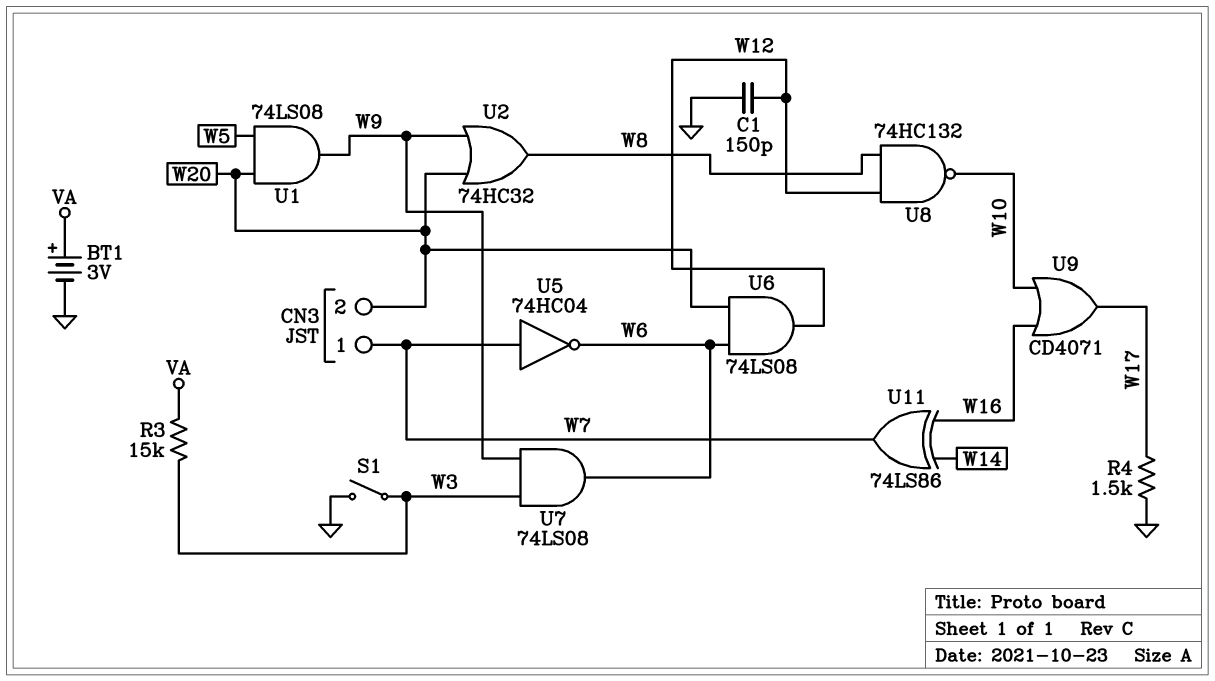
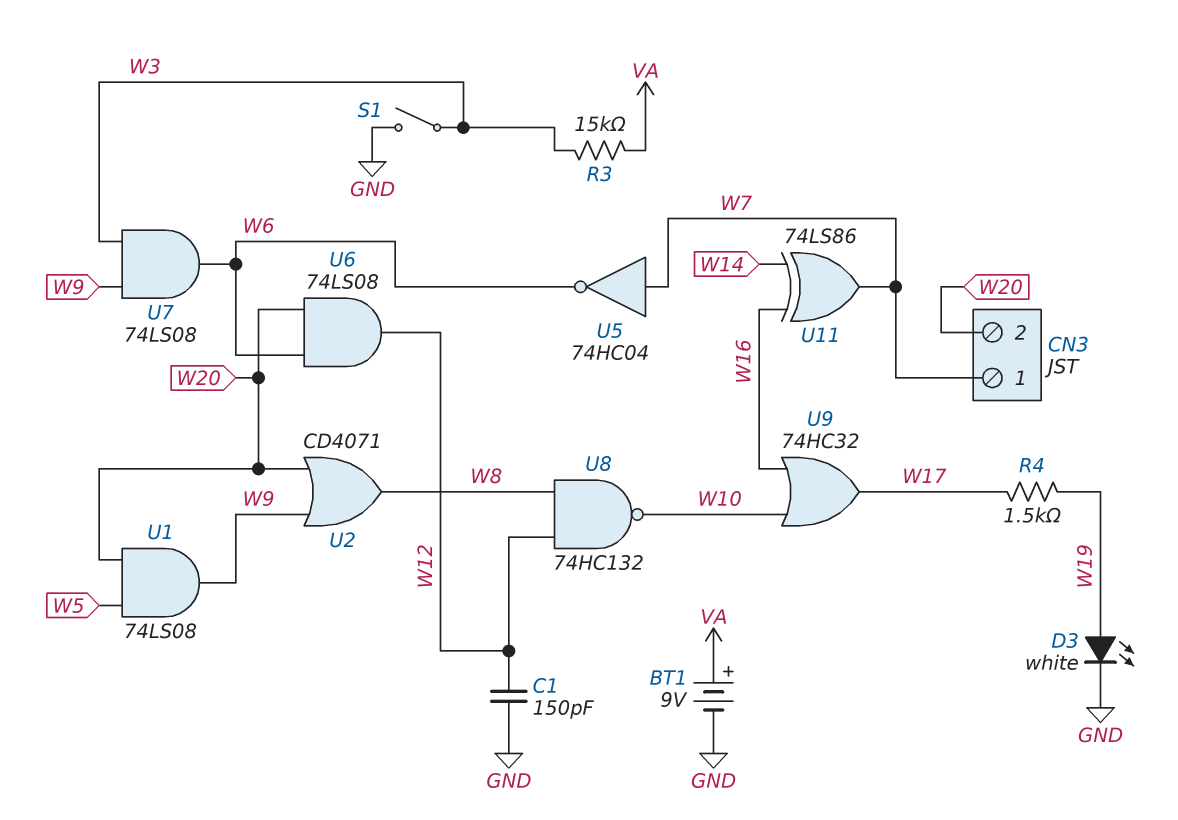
BT1: 3V (plus VA, minus GND) -> 9V (plus VA, minus GND)
D3: none -> LED white (A W19, K GND)
R4: 1.5k (GND, W17) -> 1.5k (W17, W19)
U2: OR 74HC32 (in W9, in W20, out W8) -> OR CD4071 (in W9, in W20, out W8)
U9: OR CD4071 (in W10, in W16, out W17) -> OR 74HC32 (in W10, in W16, out W17)

